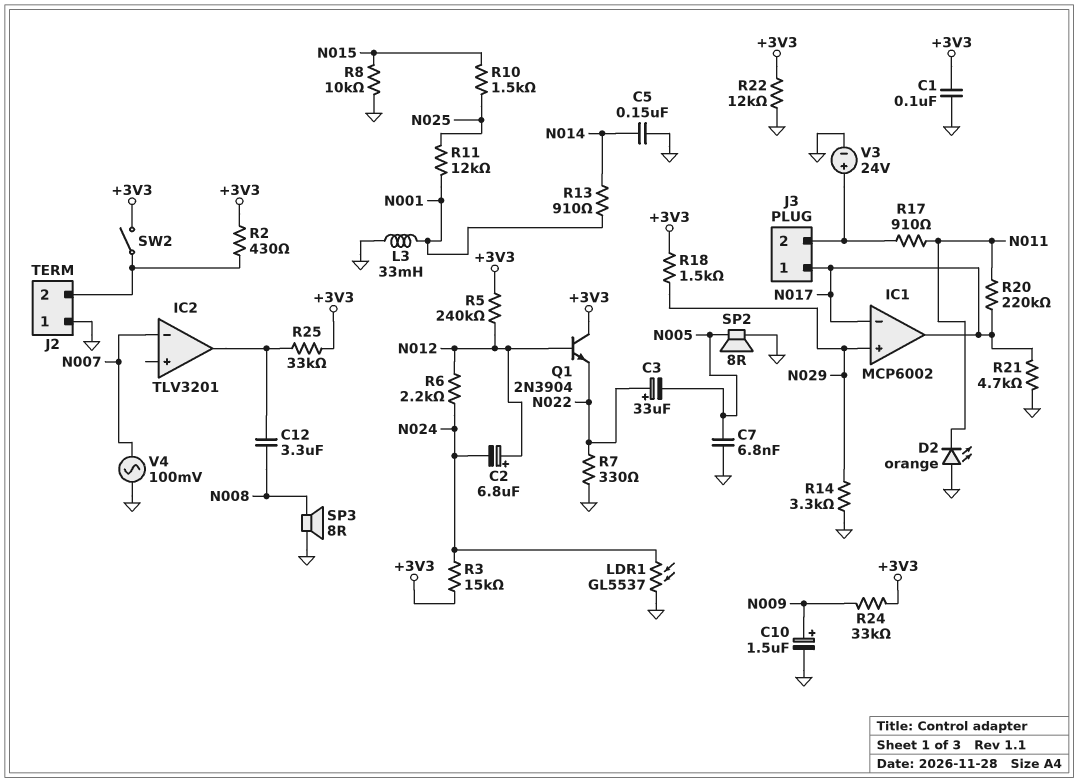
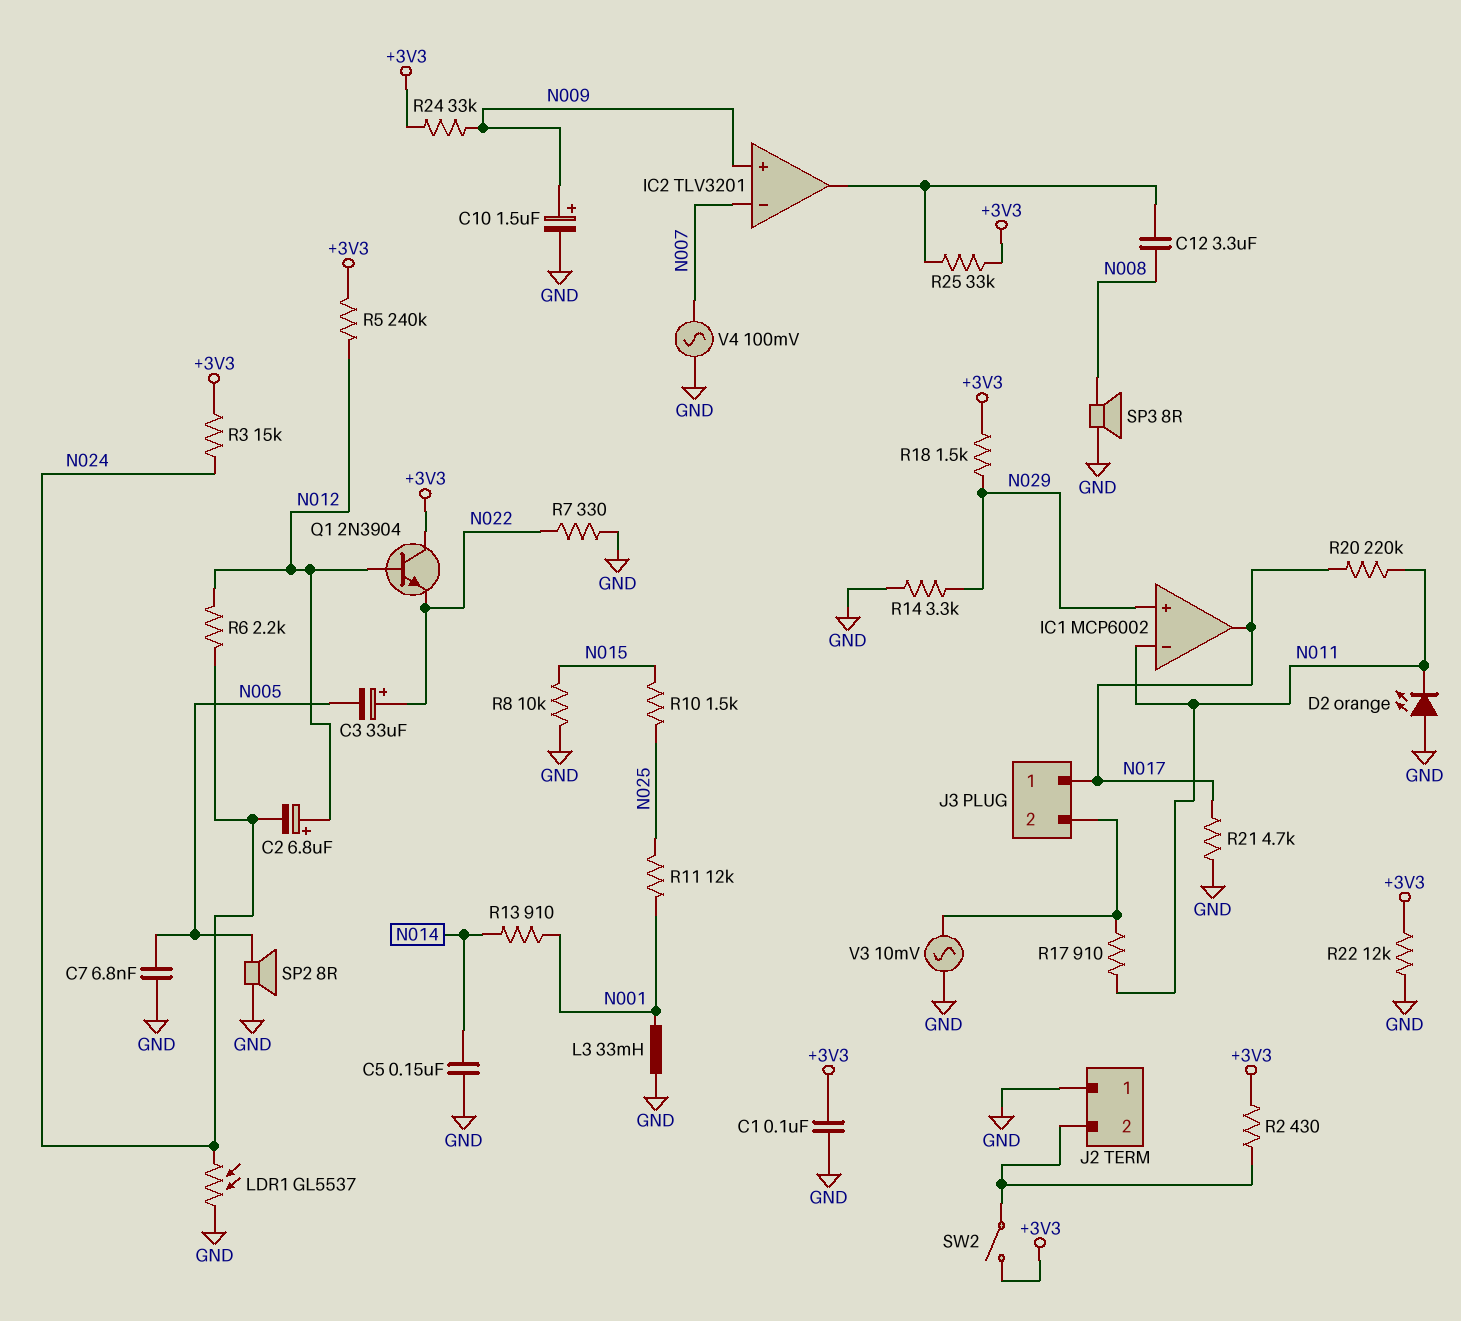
IC1 pin in-: N017 -> N011
IC2 pin in+: none -> N009
V3: 24V (plus J3/2, minus GND) -> AC 10mV (GND, J3/2)

